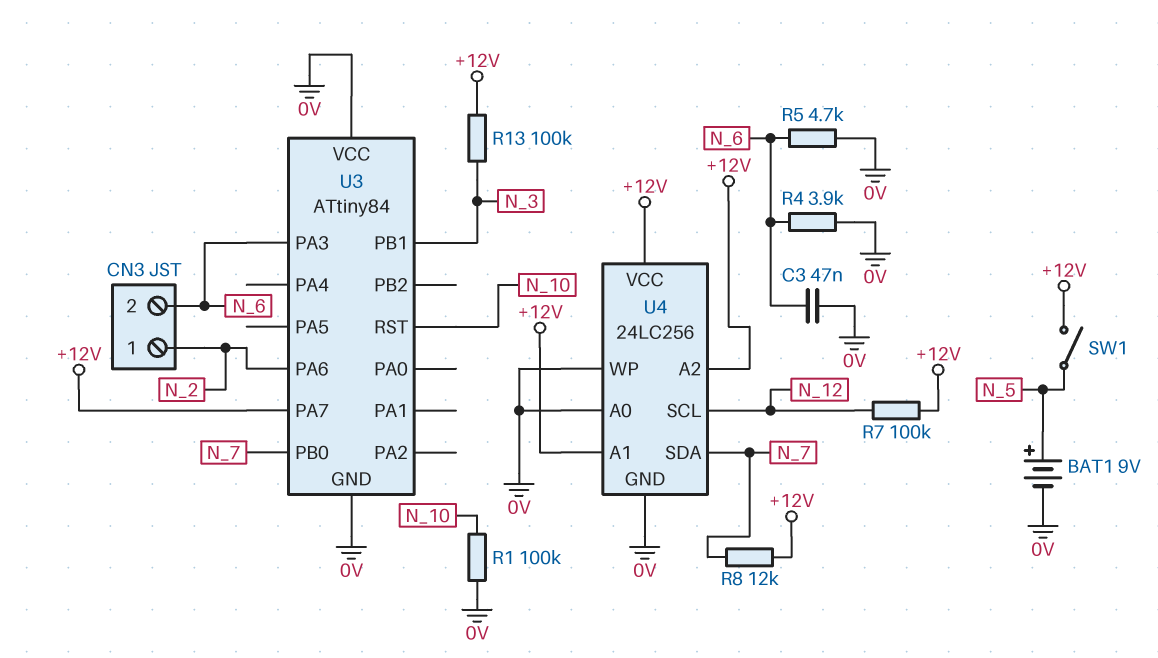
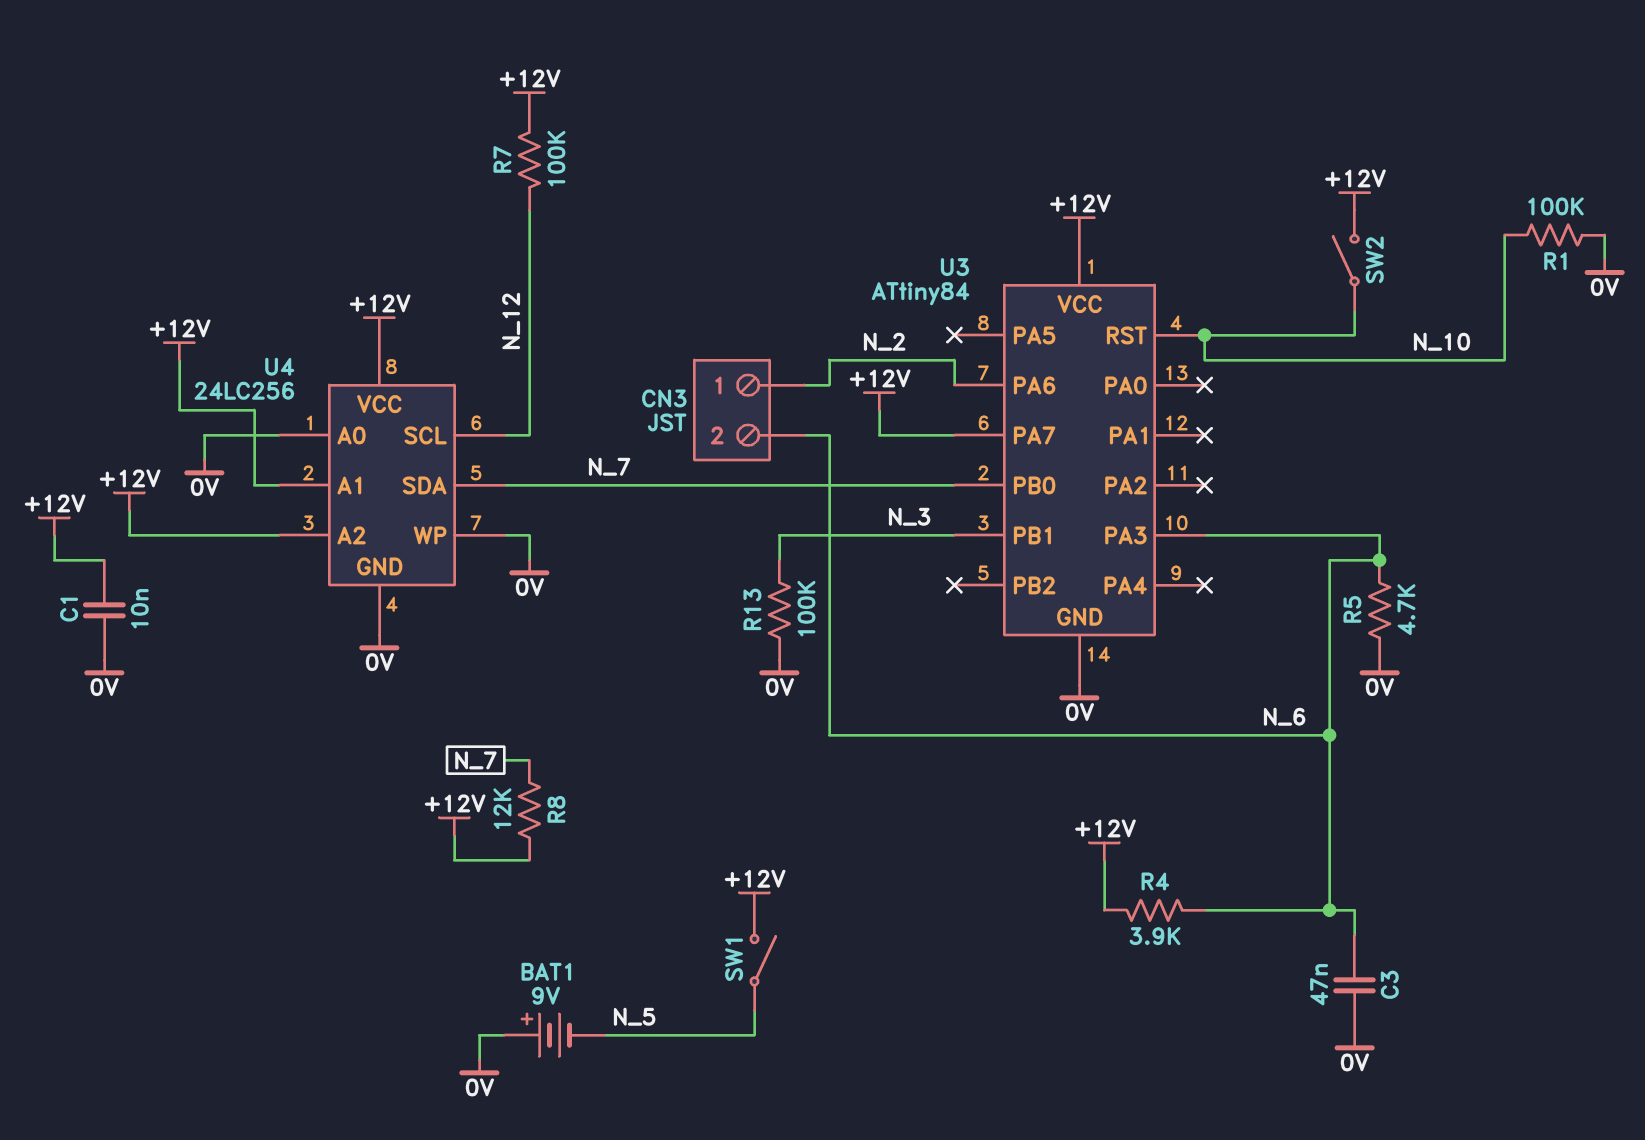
BAT1: 9V (plus N_5, minus 0V) -> 9V (plus 0V, minus N_5)
C1: none -> 10nF (+12V, 0V)
R4: 3.9k (0V, N_6) -> 3.9k (+12V, N_6)
R13: 100k (+12V, N_3) -> 100k (0V, N_3)
SW2: none -> switch (+12V, N_10)
U3 pin VCC: 0V -> +12V

